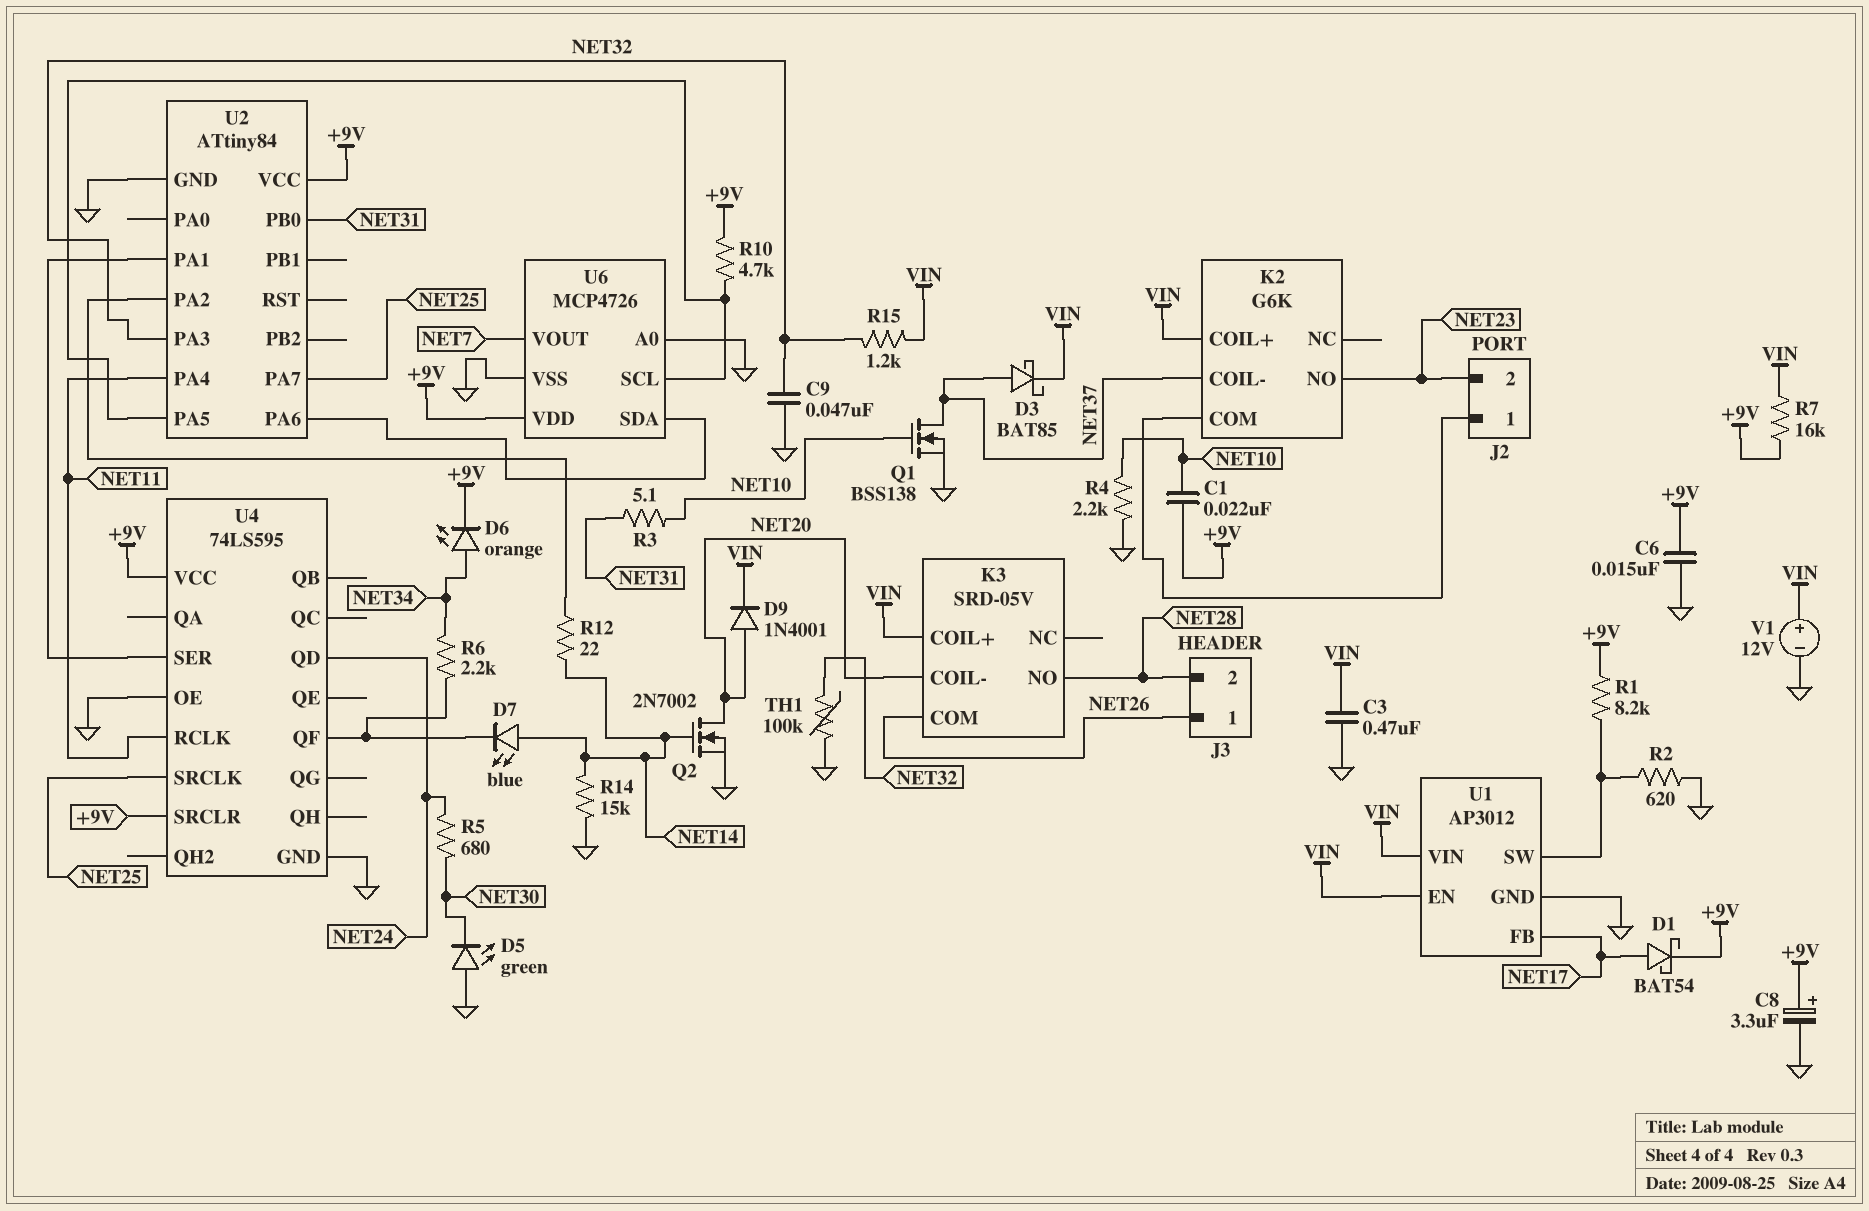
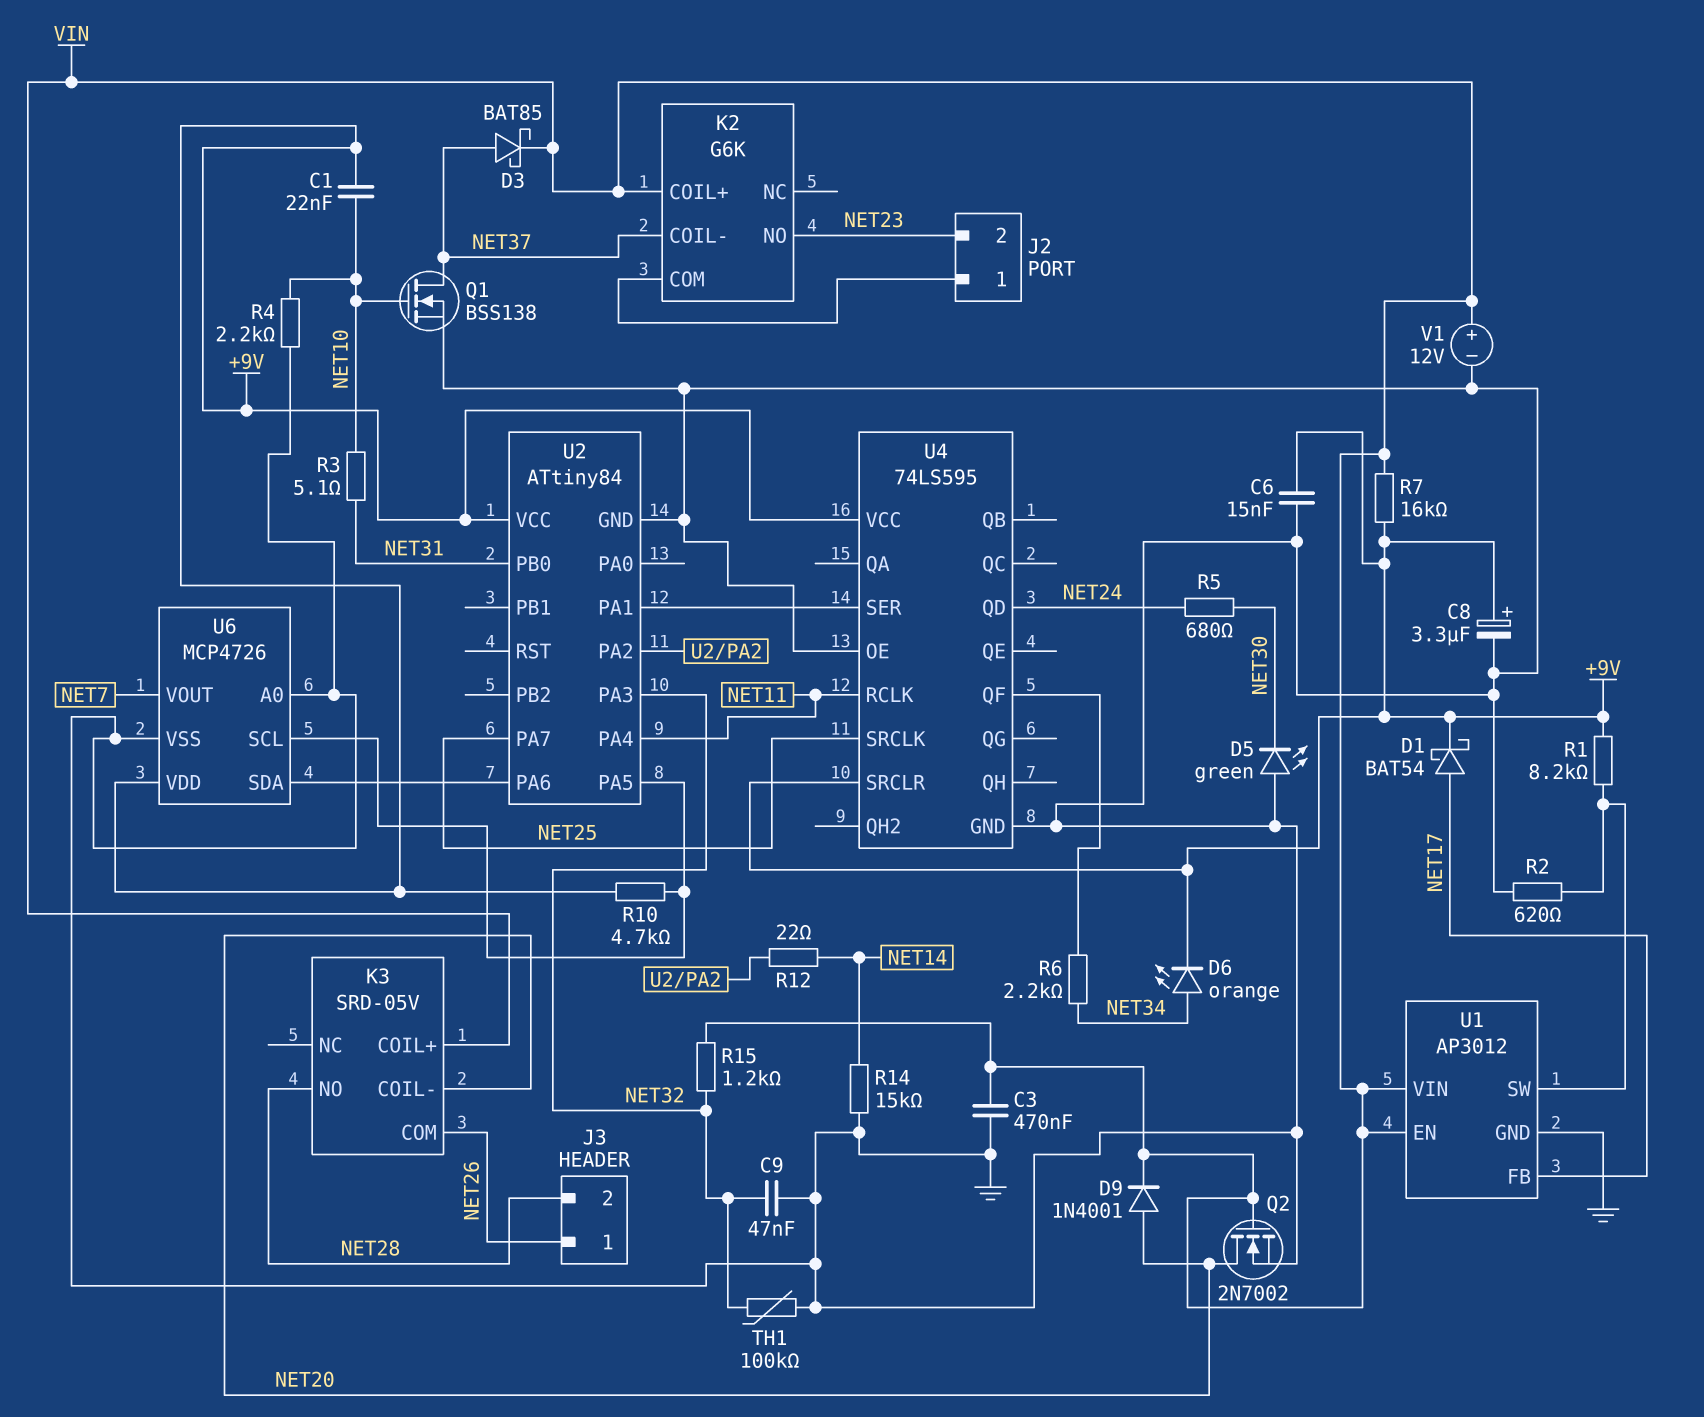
D7: LED blue (A NET14, K U4/QF) -> none
Q2: NMOS 2N7002 (G NET14, D NET20, S GND) -> NMOS 2N7002 (G VIN, D NET20, S GND)

